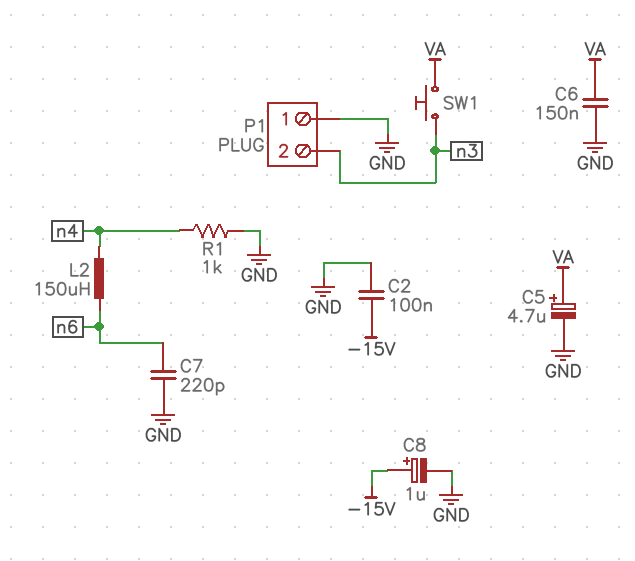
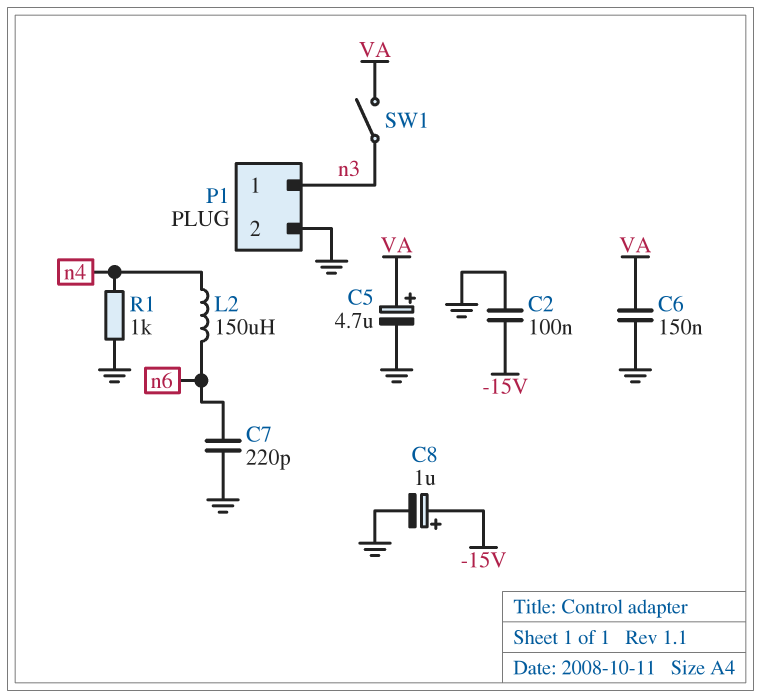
P1 pin 1: GND -> n3
P1 pin 2: n3 -> GND
SW1: button (VA, n3) -> switch (VA, n3)

